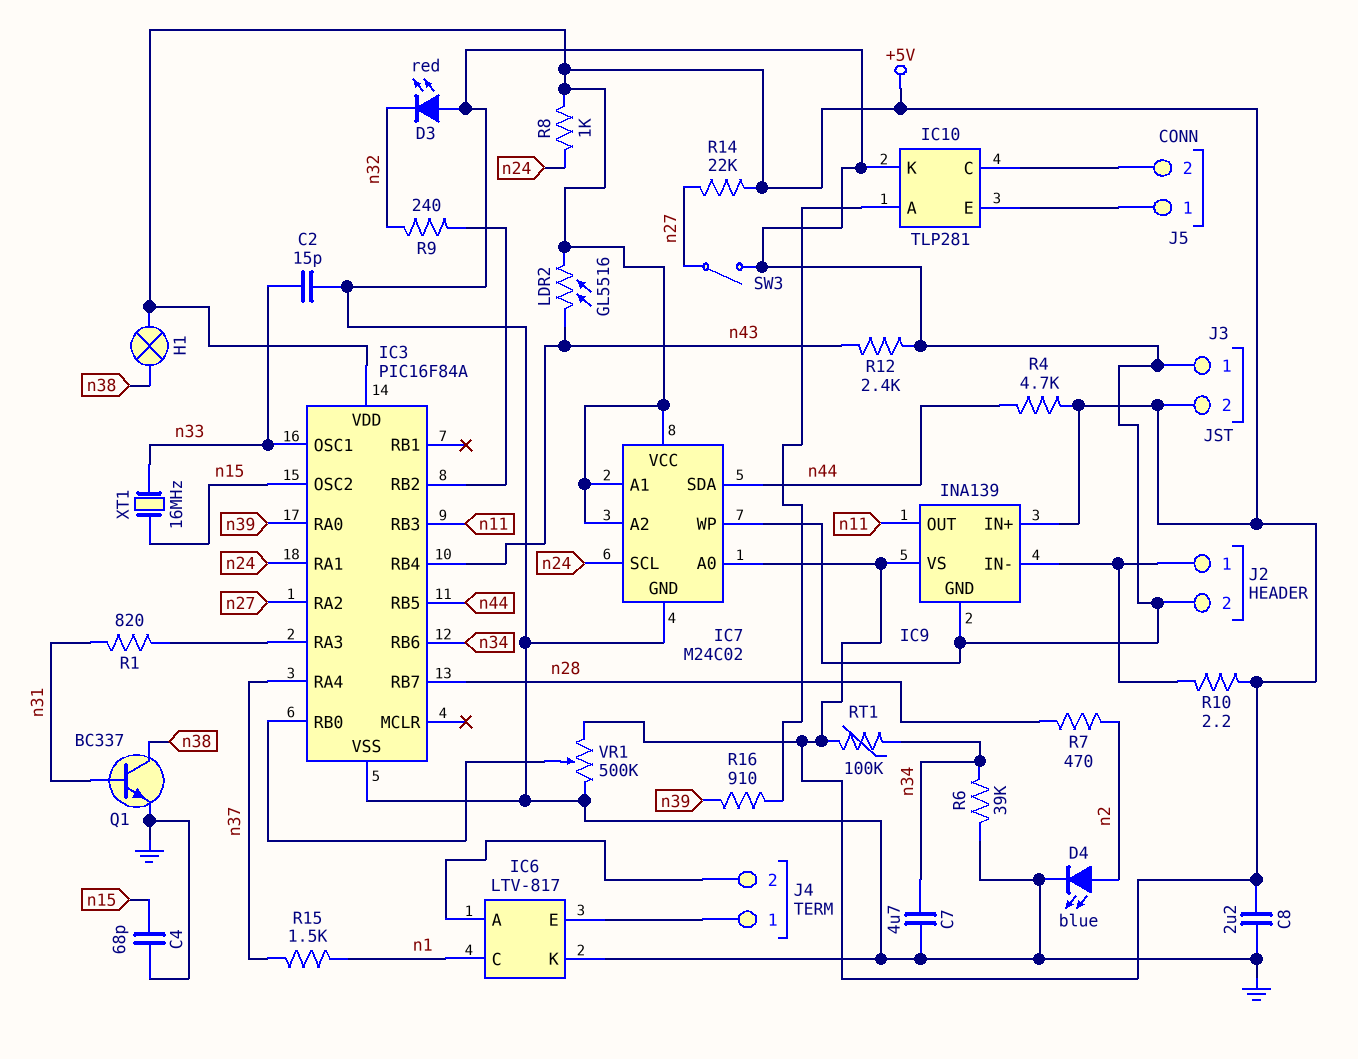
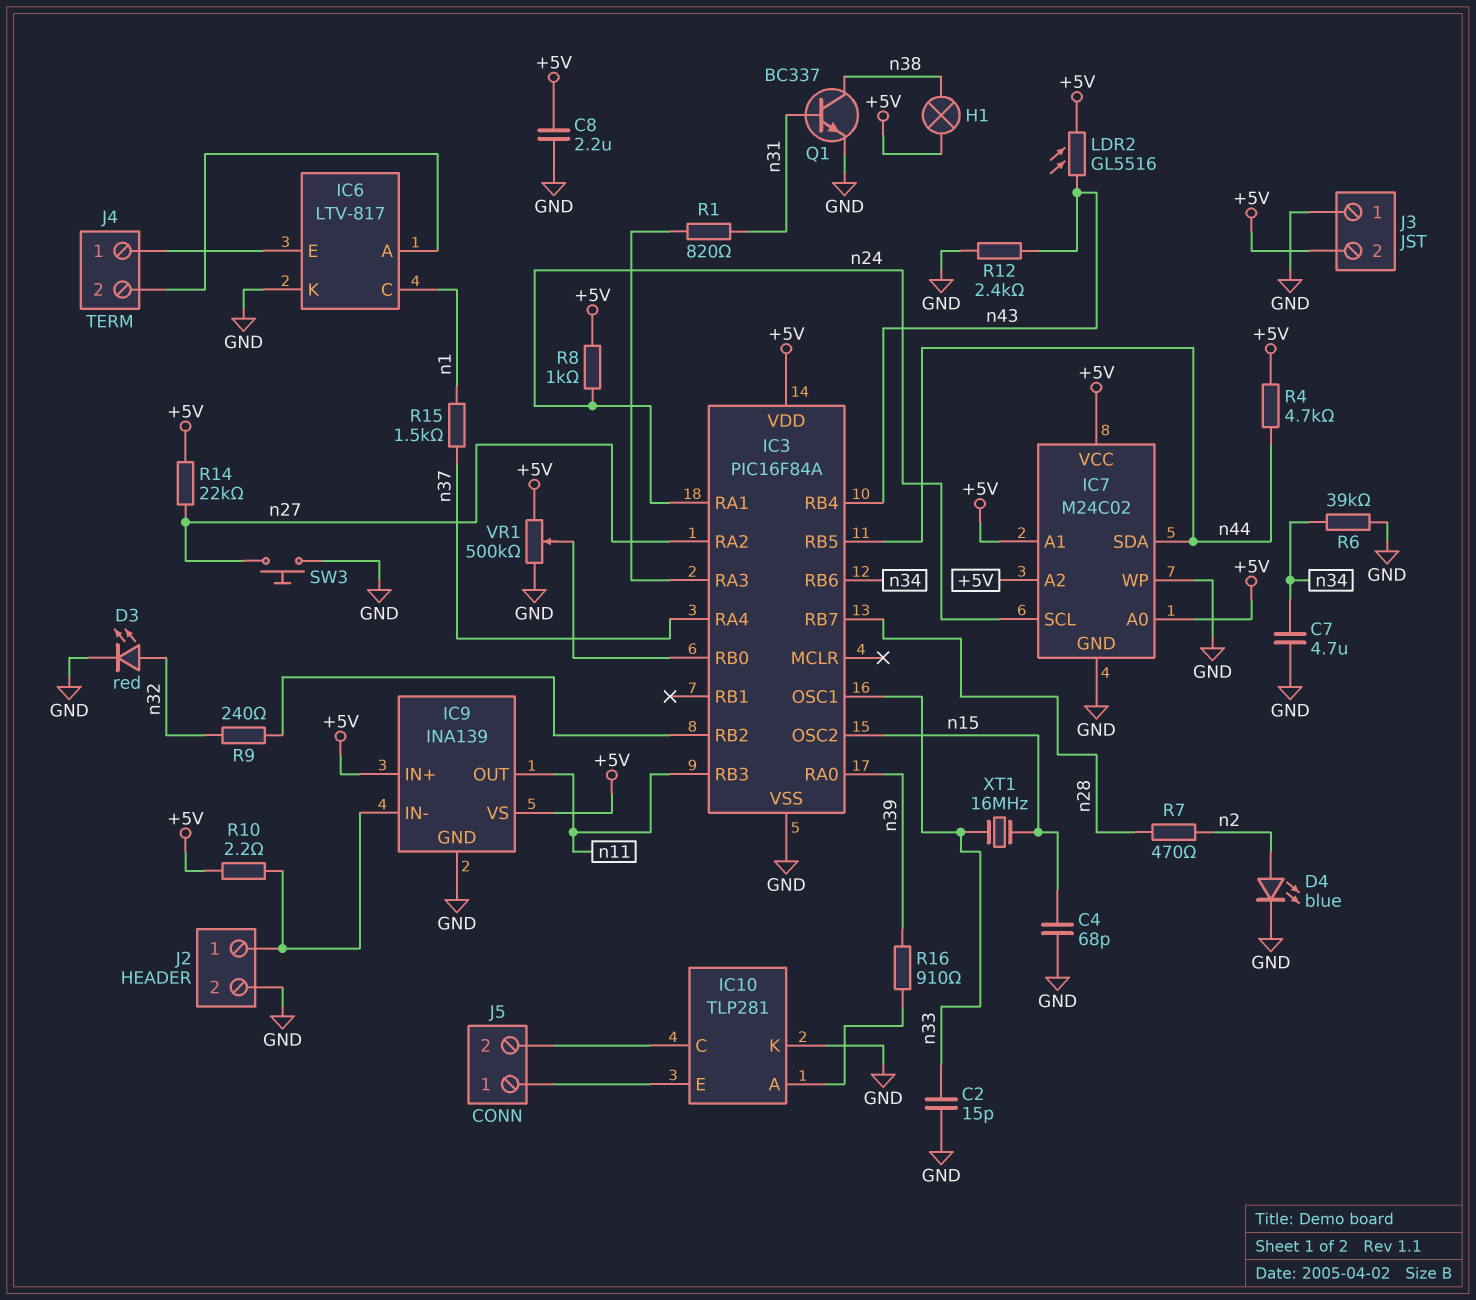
D3: LED red (A GND, K n32) -> LED red (A n32, K GND)
RT1: 100k (+5V, n34) -> none
SW3: switch (GND, n27) -> button (GND, n27)

